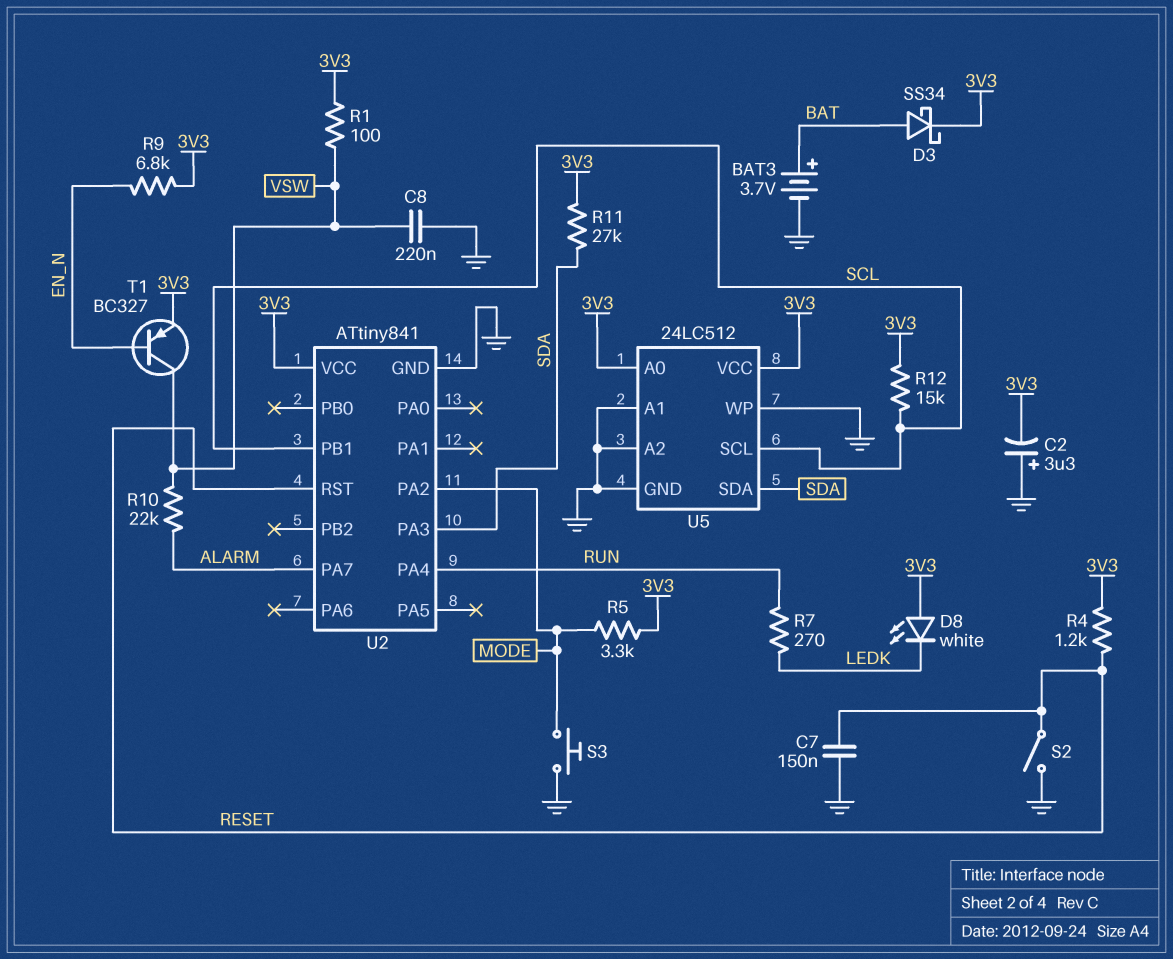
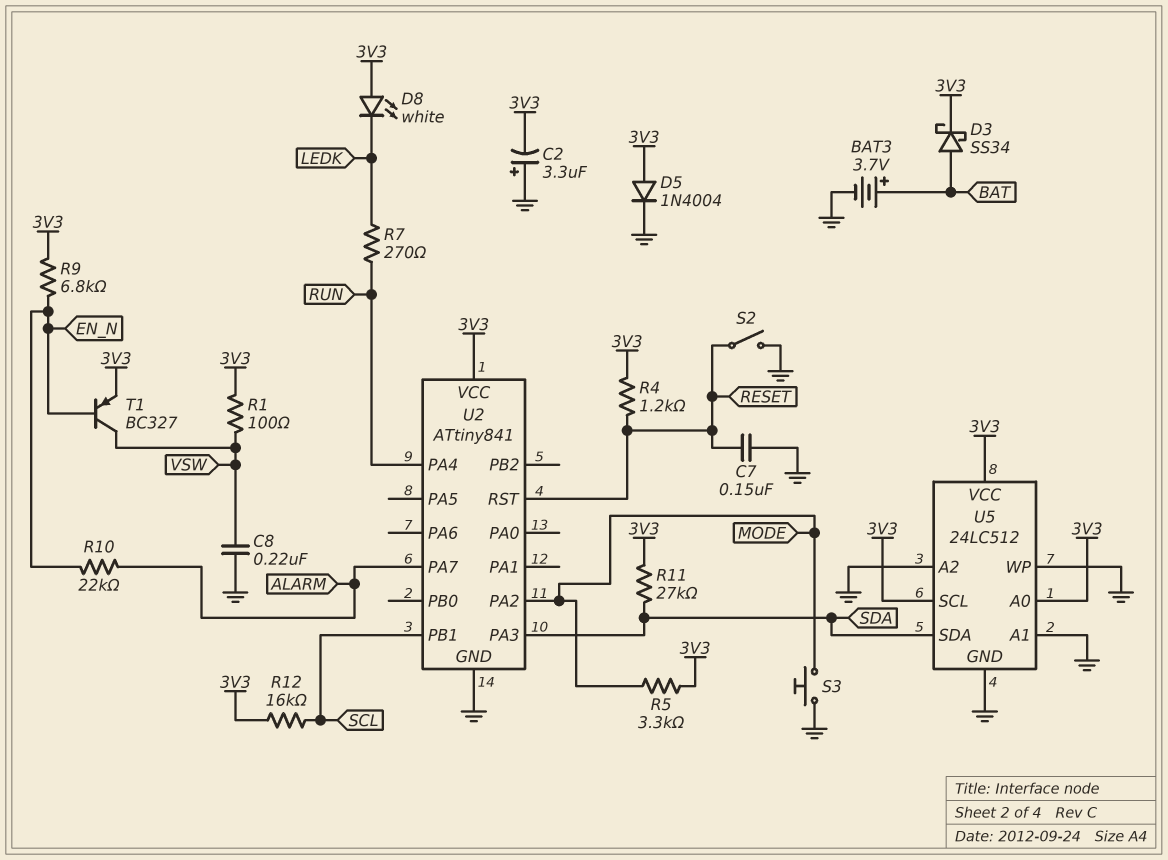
D5: none -> diode 1N4004 (A 3V3, K GND)
R10: 22k (ALARM, VSW) -> 22k (ALARM, EN_N)
R12: 15k (3V3, SCL) -> 16k (3V3, SCL)
U5 pin SCL: SCL -> 3V3

